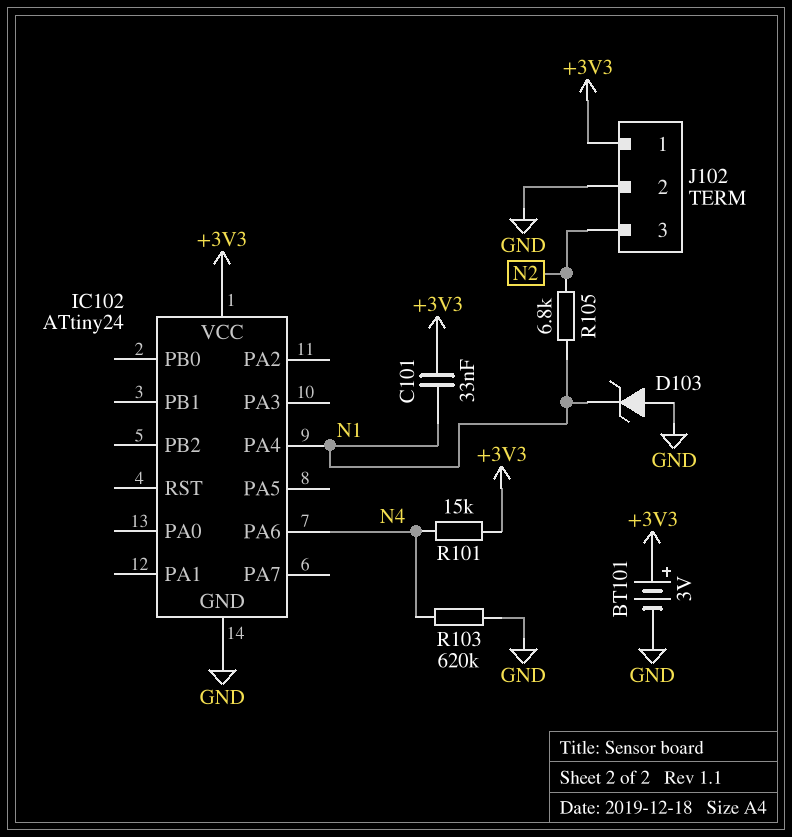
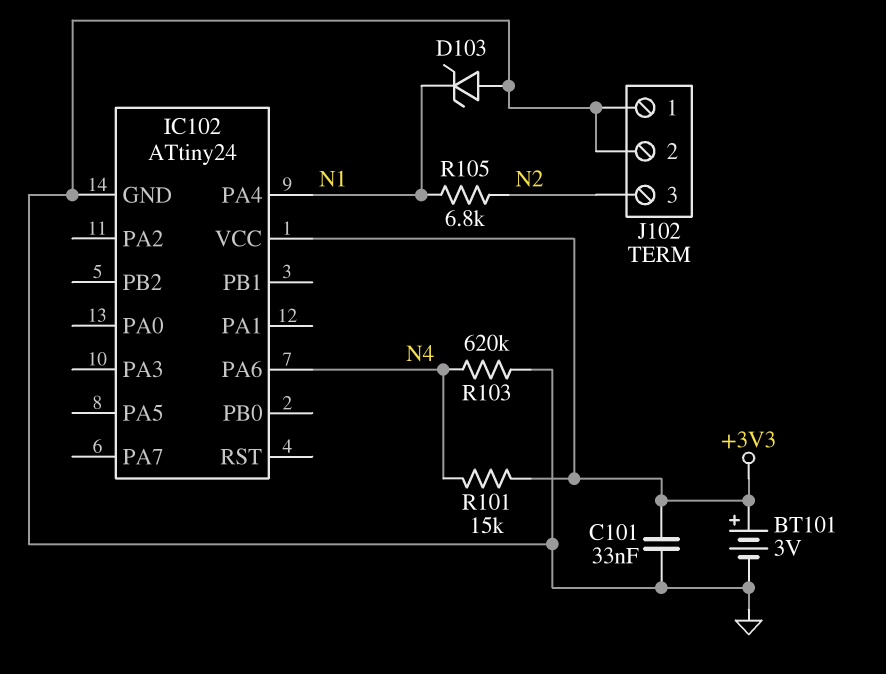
C101: 33nF (+3V3, N1) -> 33nF (+3V3, GND)
J102 pin 1: +3V3 -> GND

